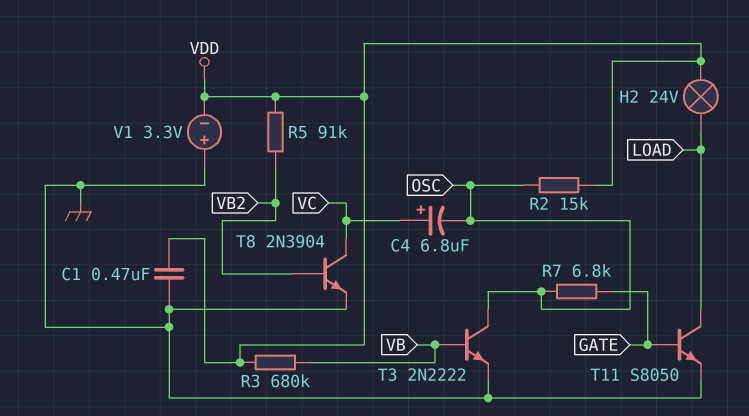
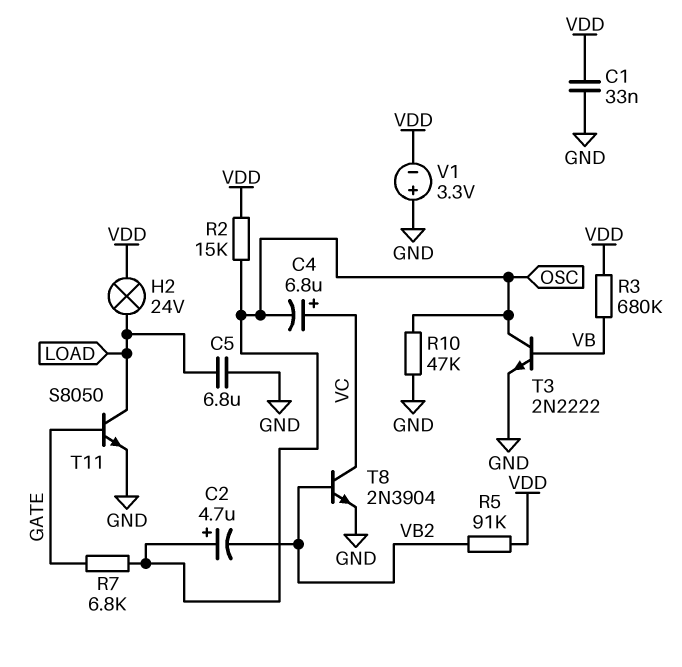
C1: 470nF (GND, VDD) -> 33nF (GND, VDD)
C2: none -> 4.7uF (plus OSC, minus VB2)
C5: none -> 6.8uF (GND, LOAD)
R10: none -> 47k (GND, OSC)

